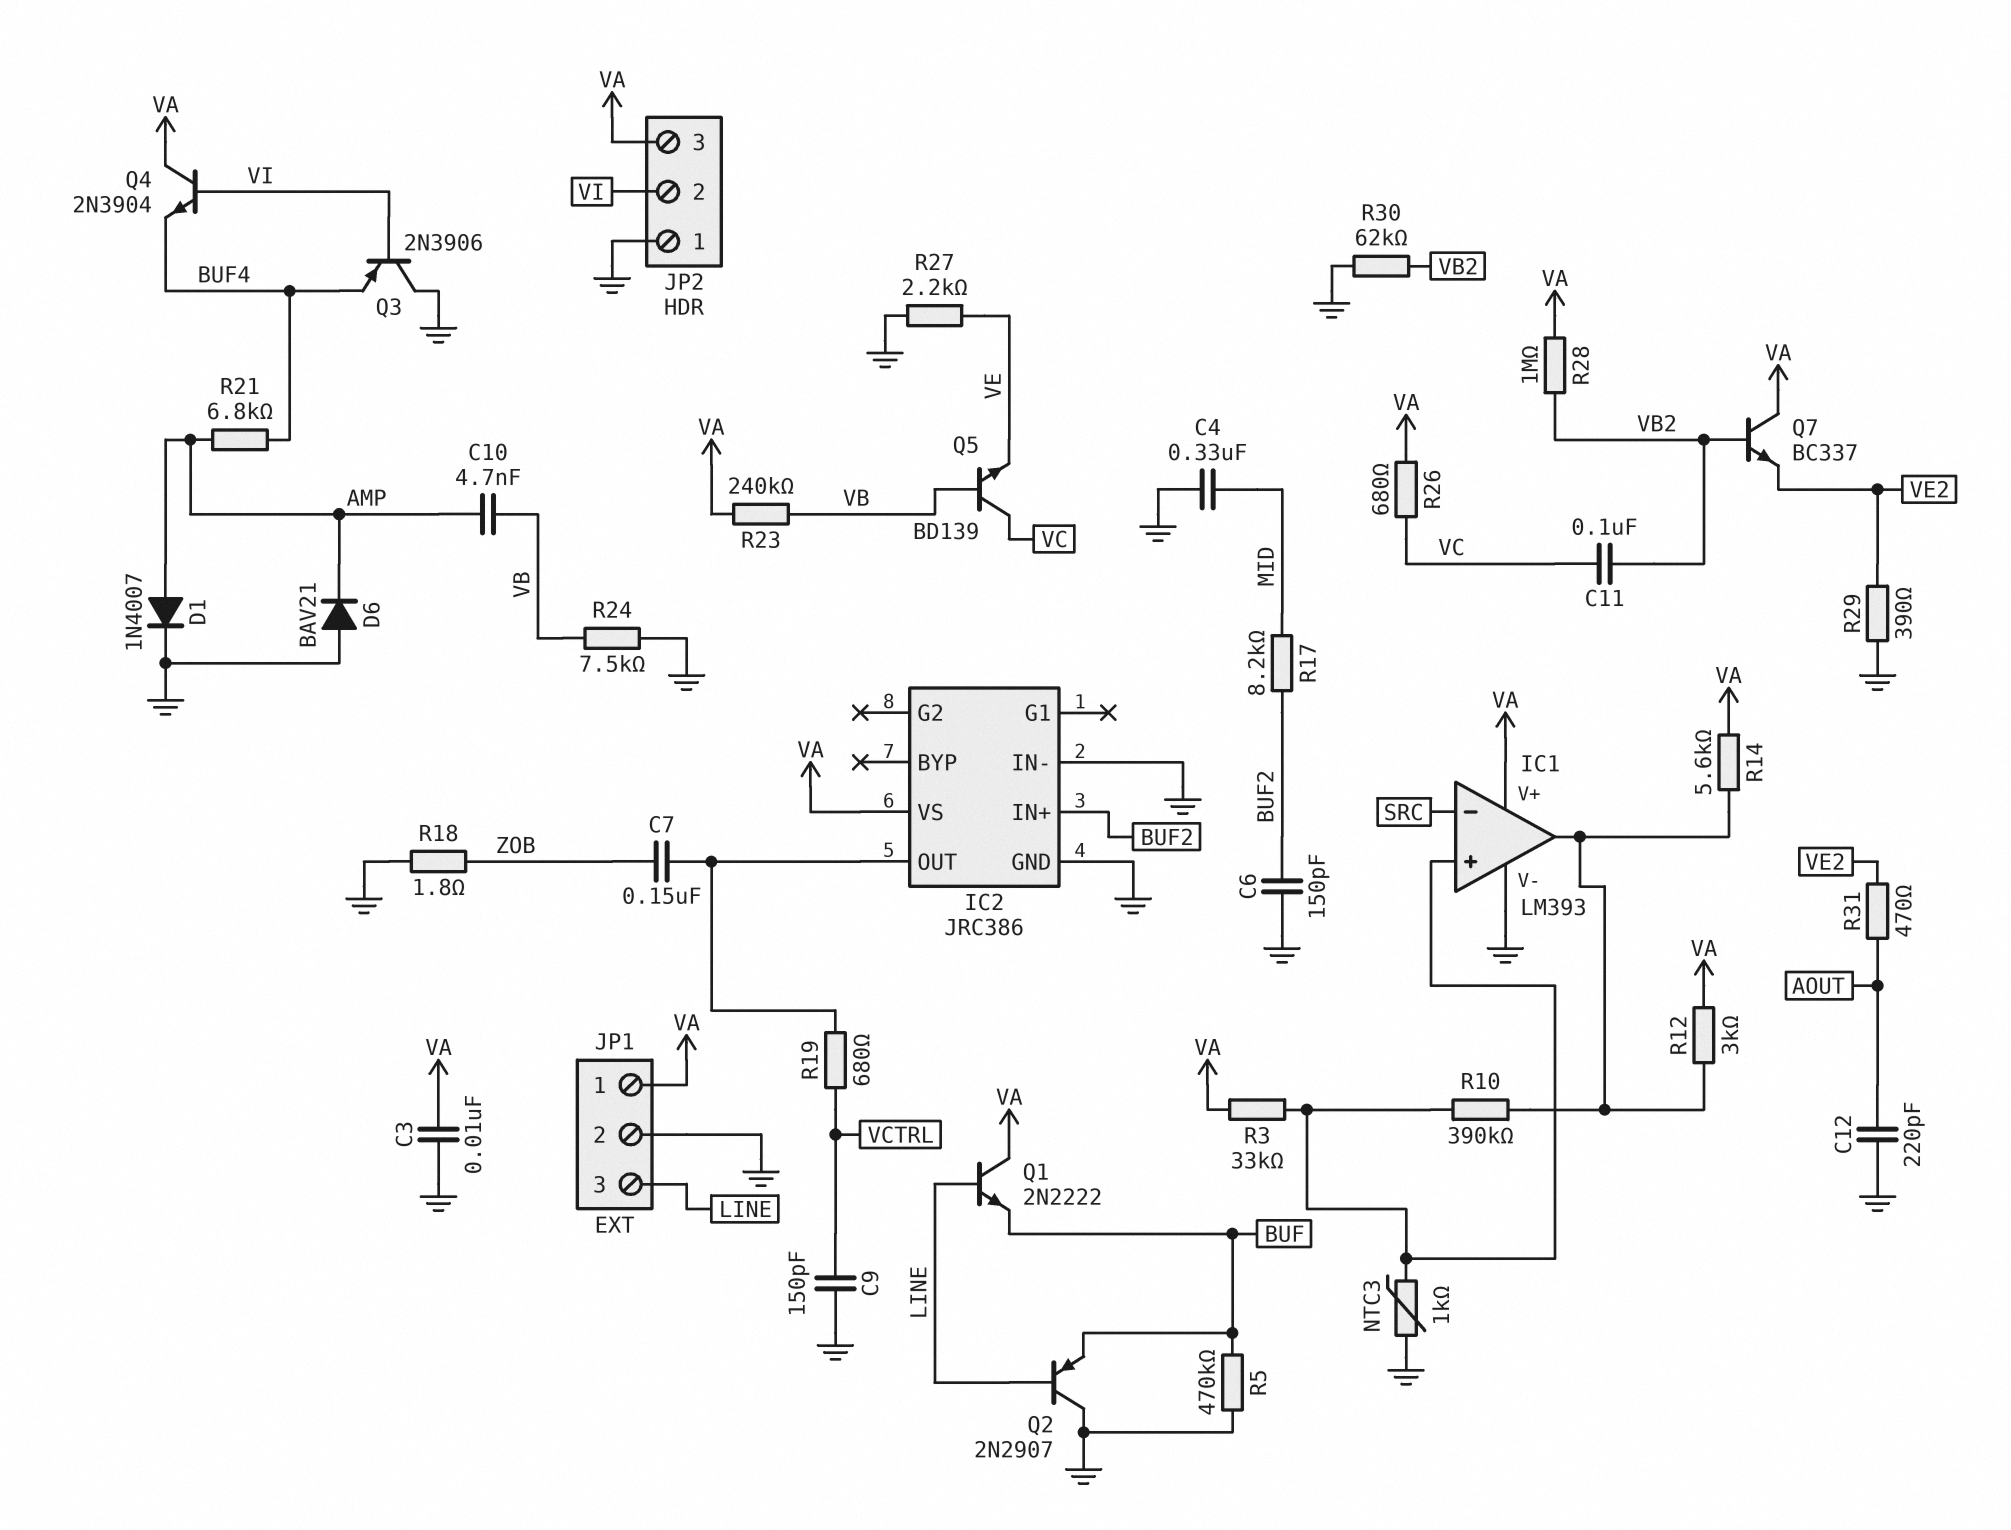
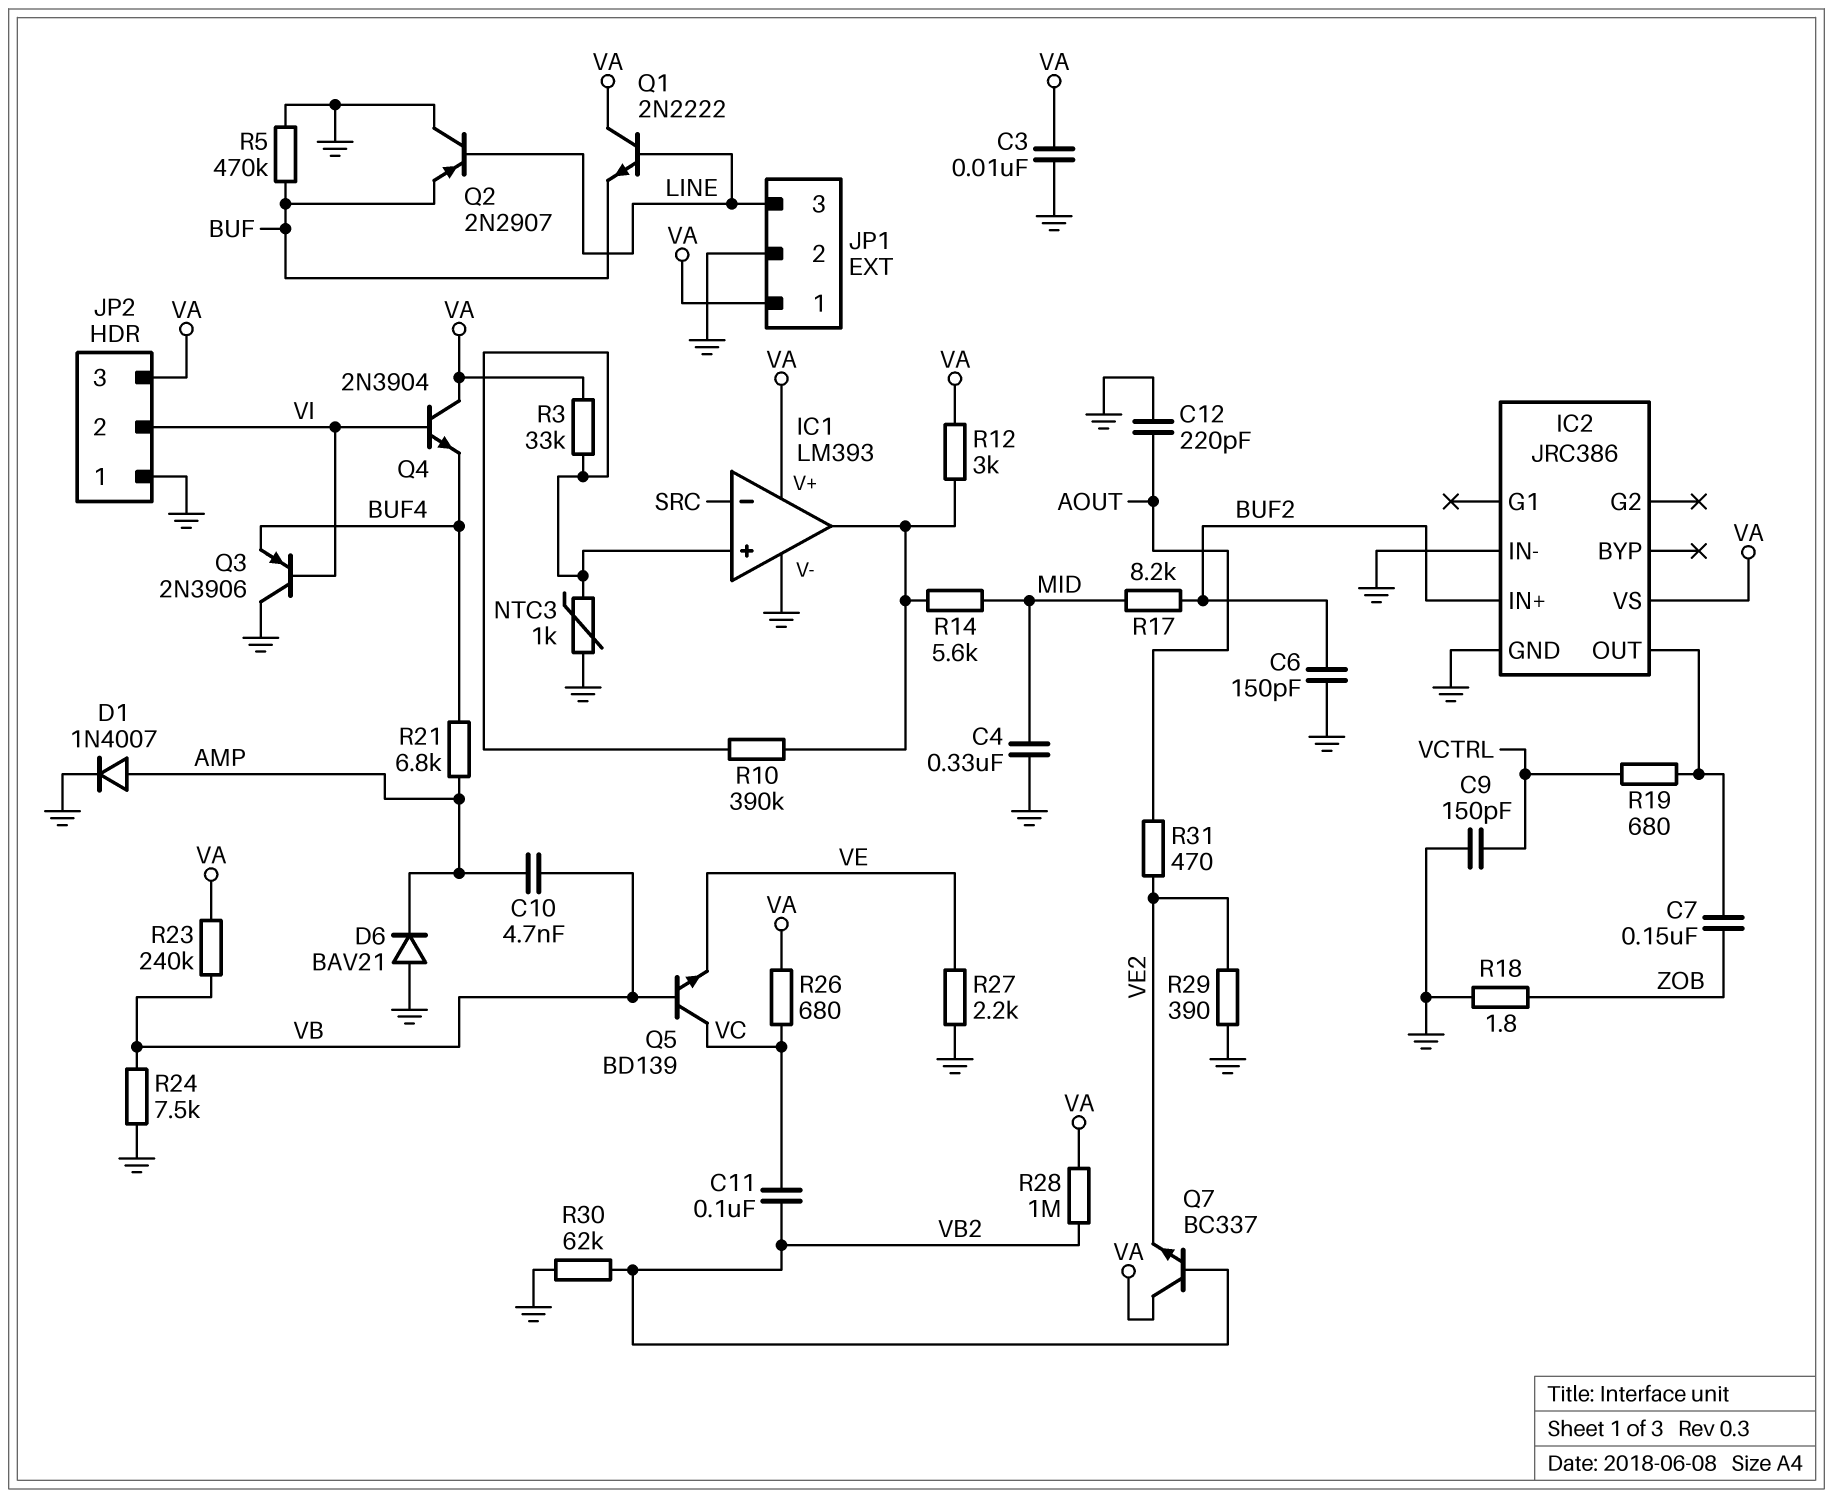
R14: 5.6k (IC1/out, VA) -> 5.6k (IC1/out, MID)

